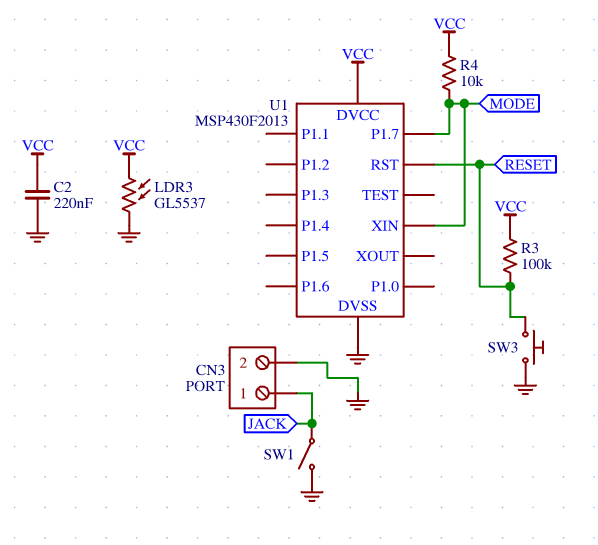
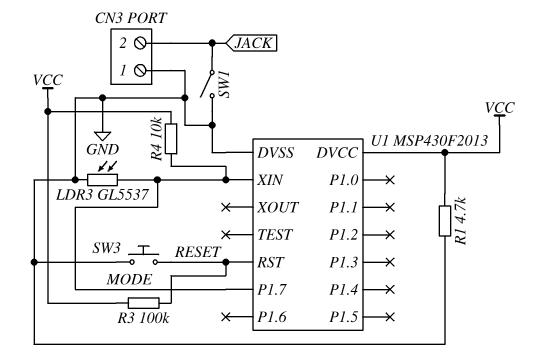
C2: 220nF (GND, VCC) -> none
CN3 pin 1: JACK -> GND
CN3 pin 2: GND -> JACK
LDR3: GL5537 (GND, VCC) -> GL5537 (GND, MODE)
R1: none -> 4.7k (GND, VCC)

